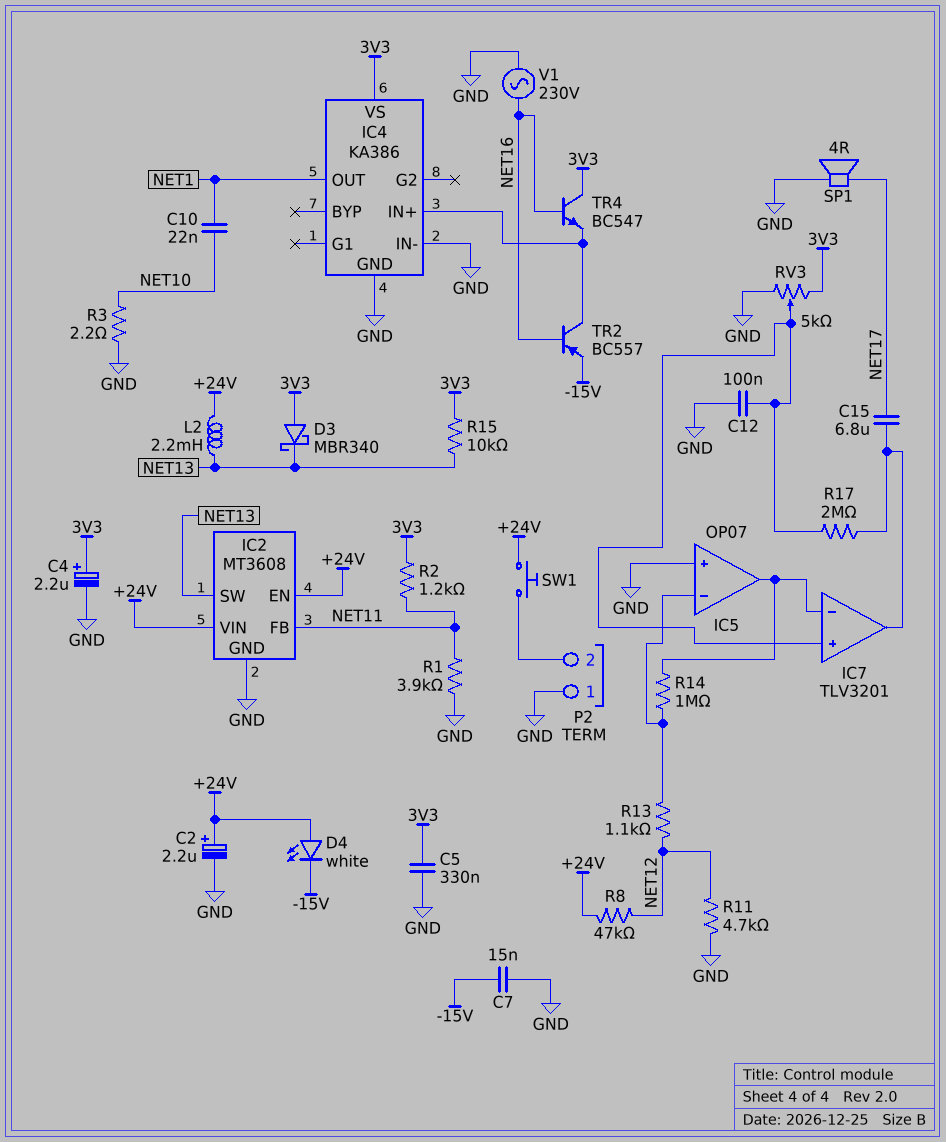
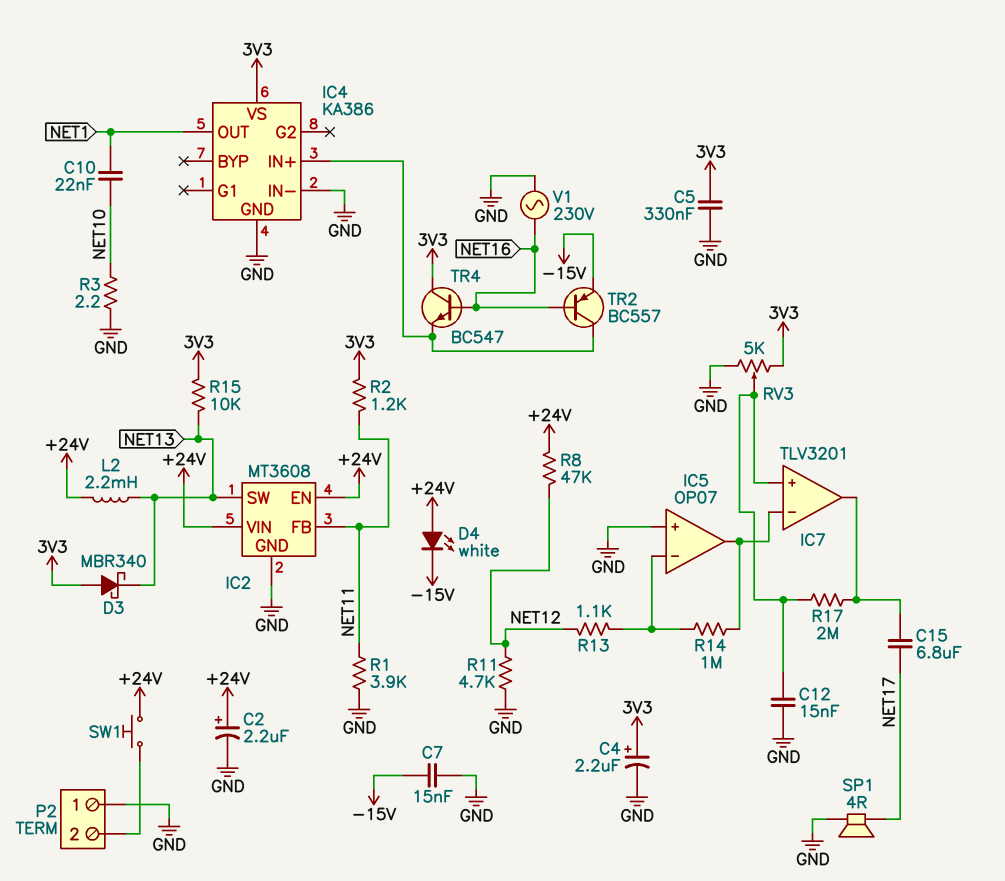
C12: 100nF (GND, IC7/in+) -> 15nF (GND, IC7/in+)

